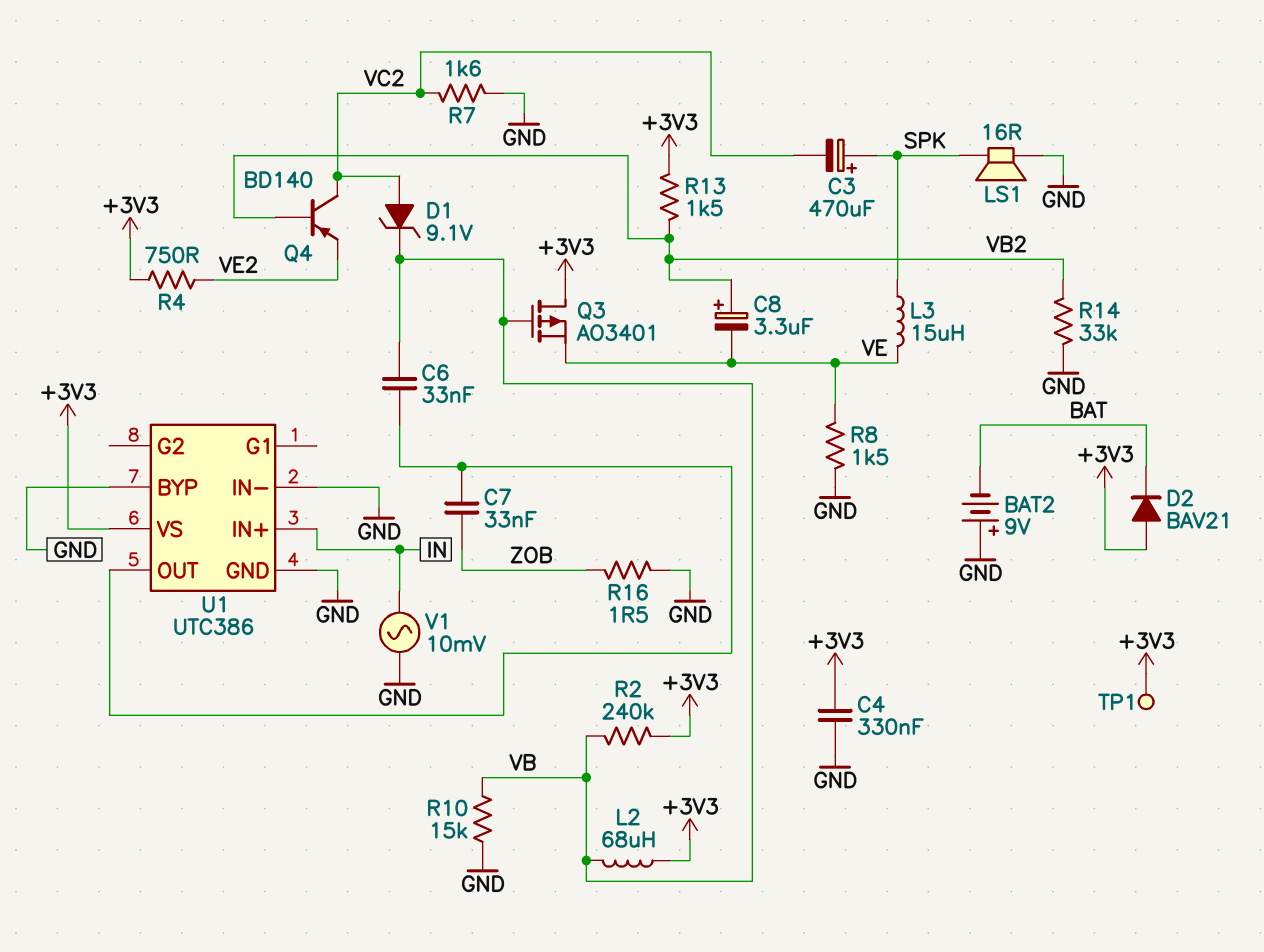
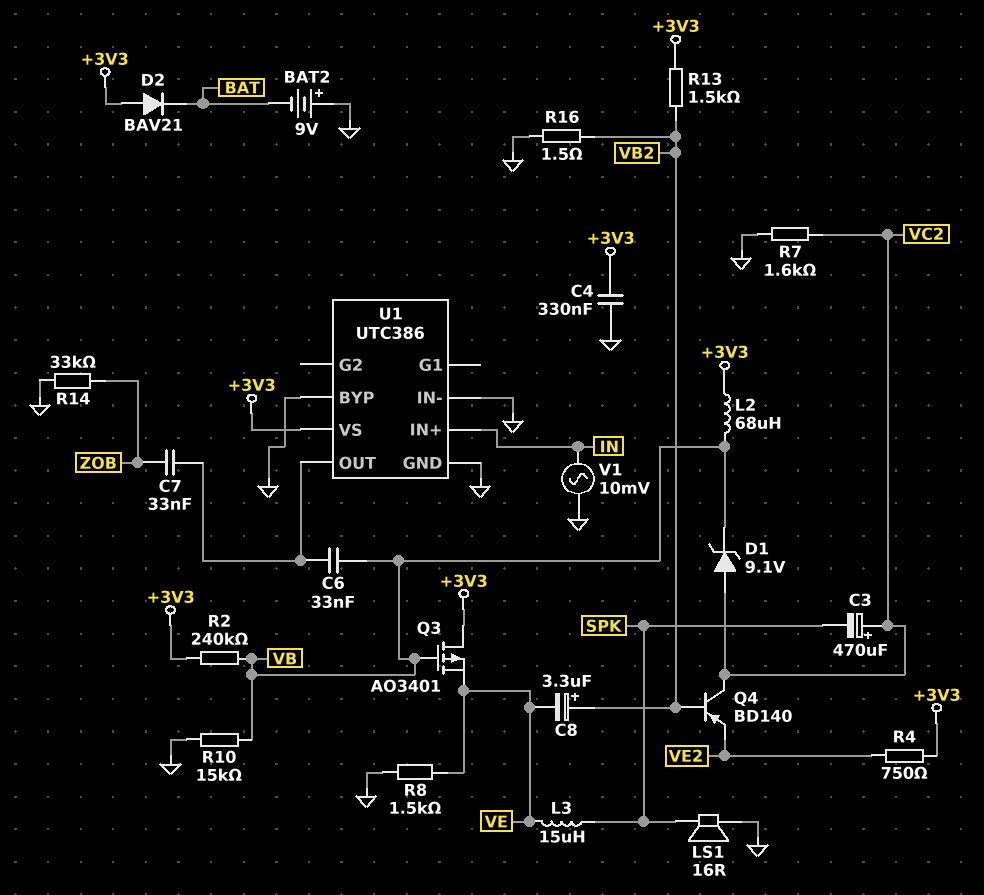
C3: 470uF (plus SPK, minus VC2) -> 470uF (plus VC2, minus SPK)
R14: 33k (GND, VB2) -> 33k (GND, ZOB)
R16: 1.5 (GND, ZOB) -> 1.5 (GND, VB2)
TP1: test point (+3V3) -> none

